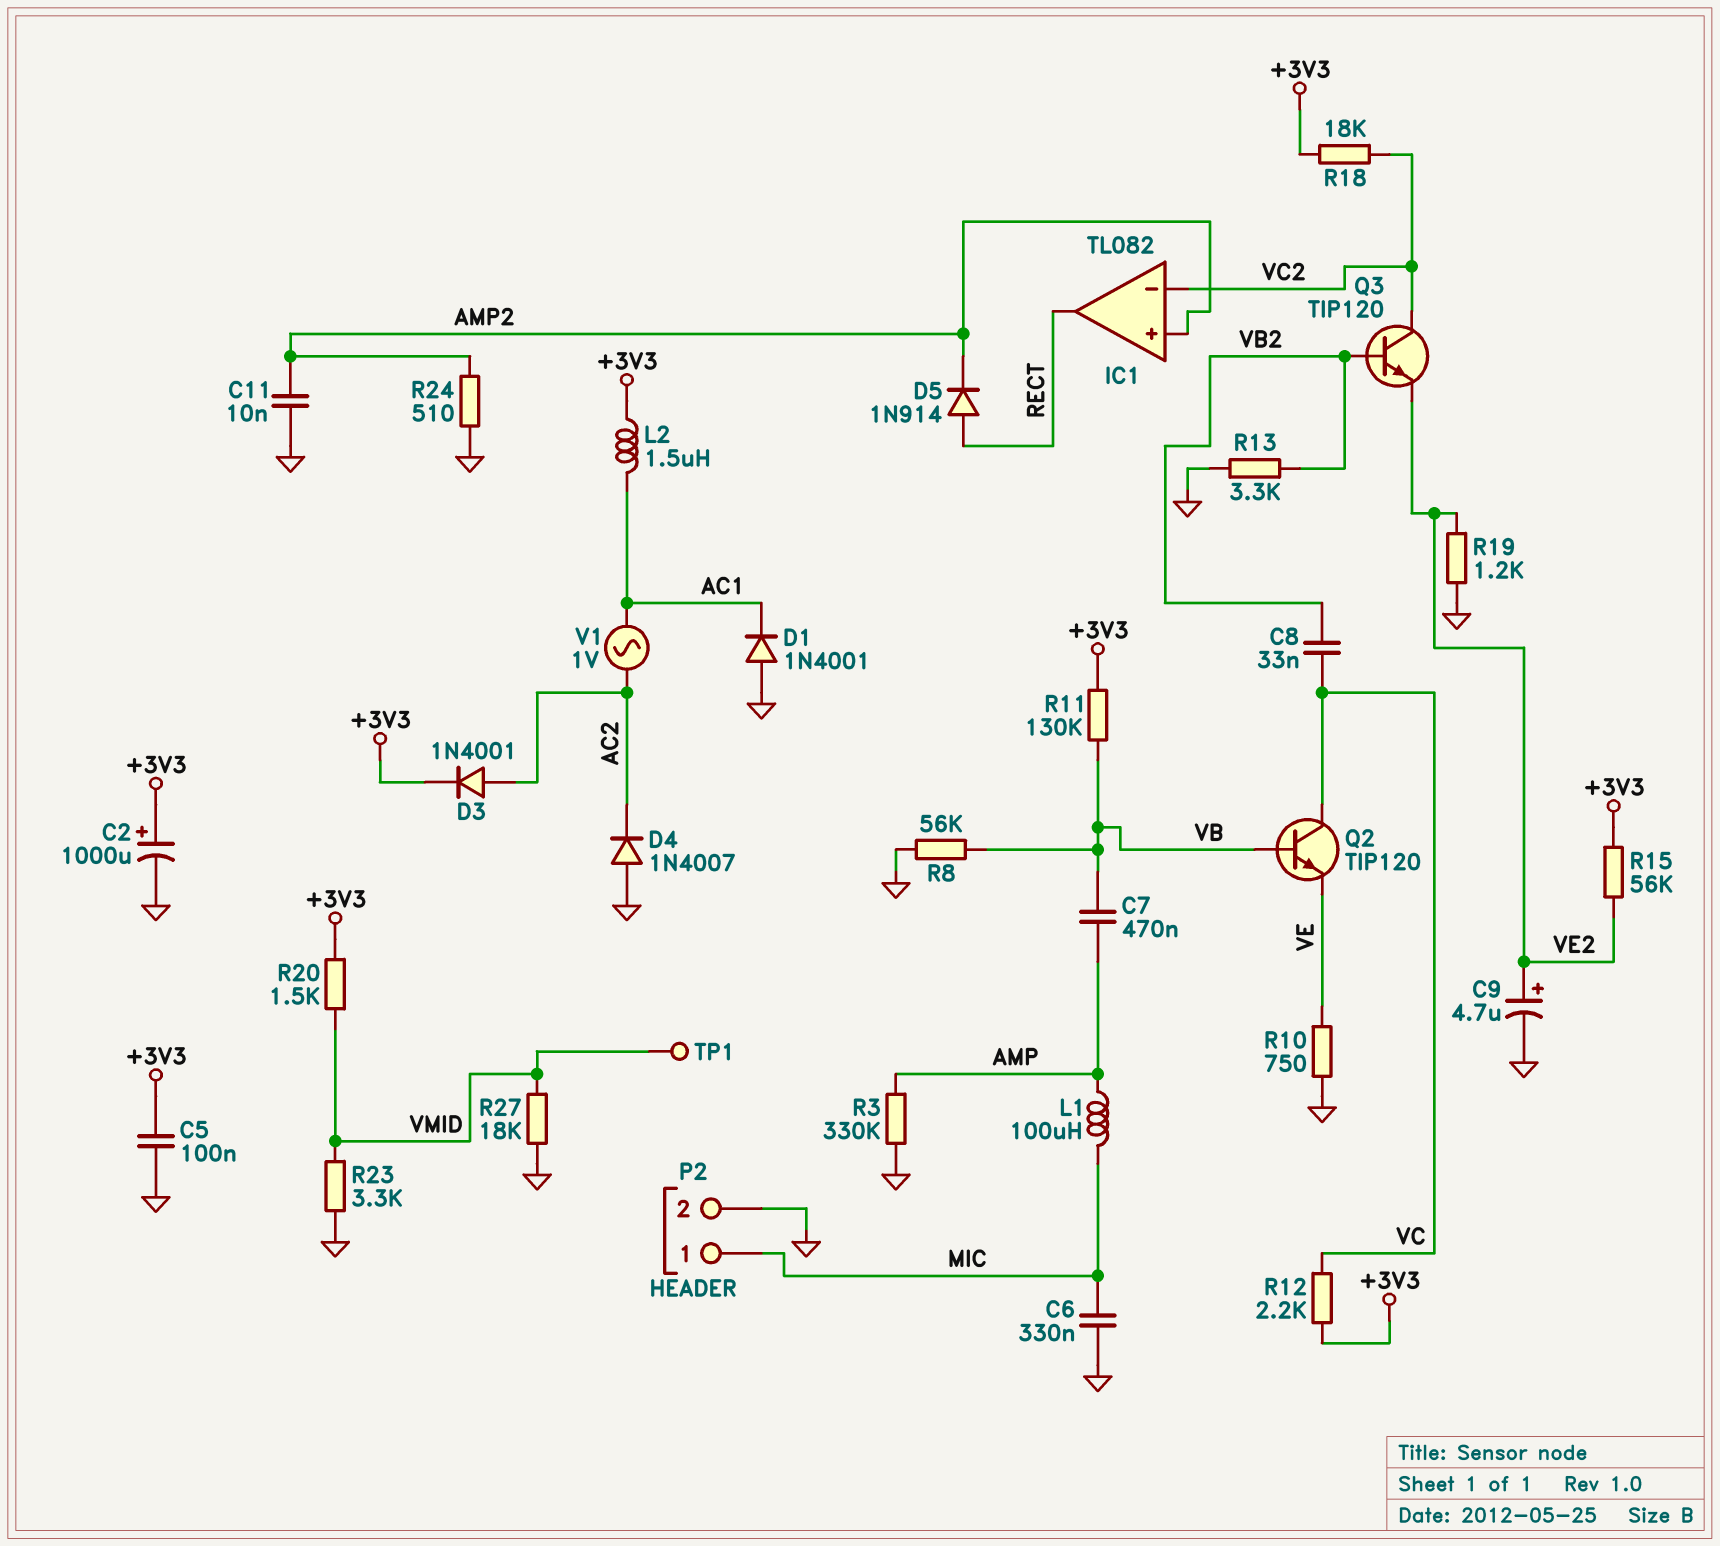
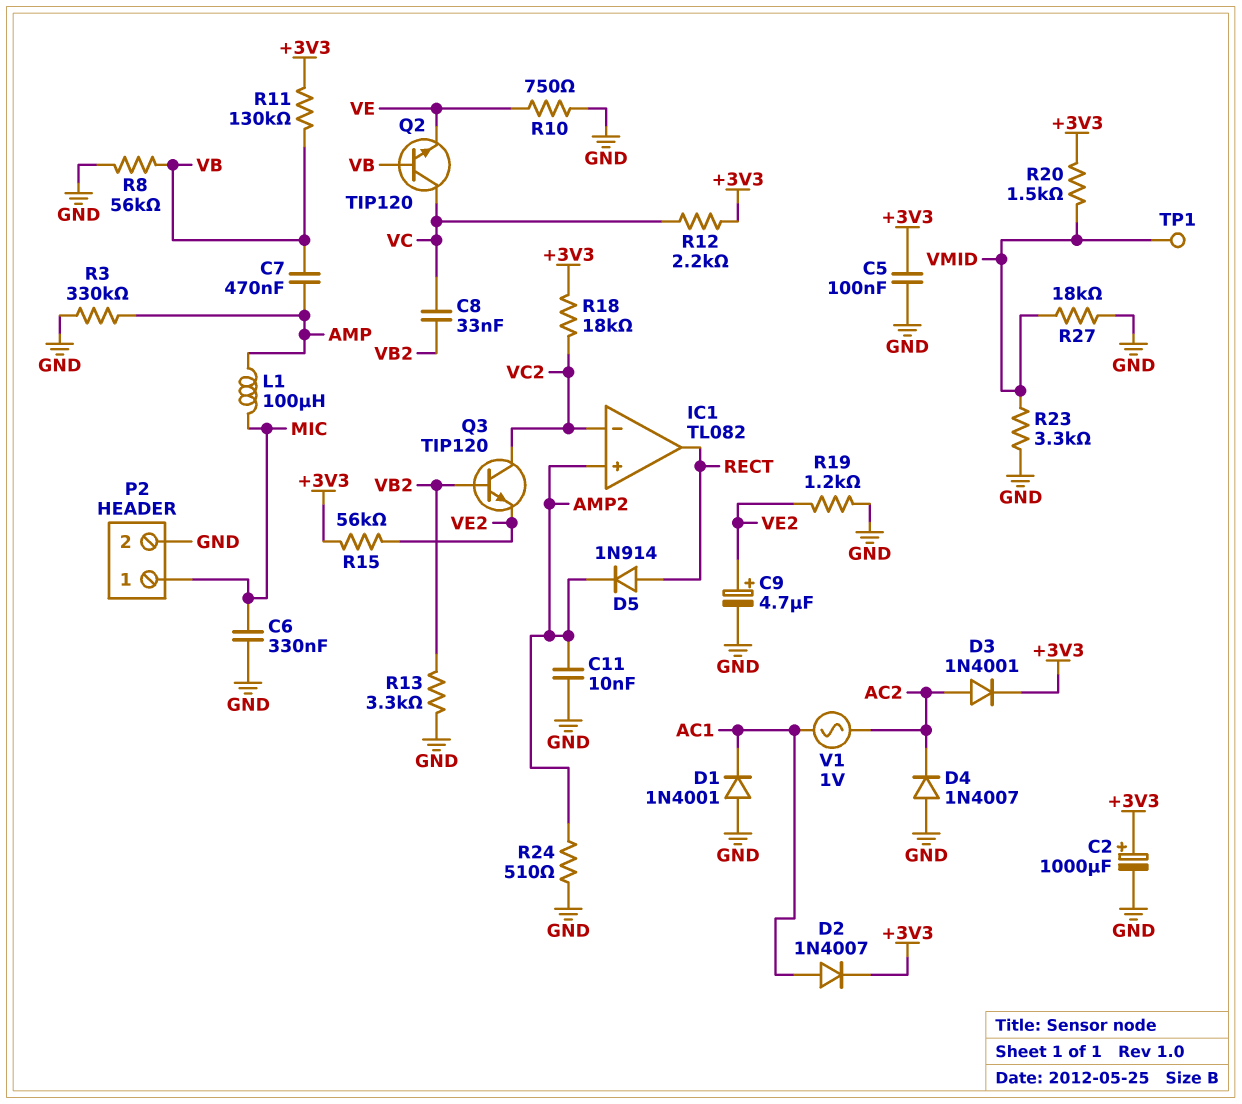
D2: none -> diode 1N4007 (A AC1, K +3V3)
L2: 1.5uH (+3V3, AC1) -> none

